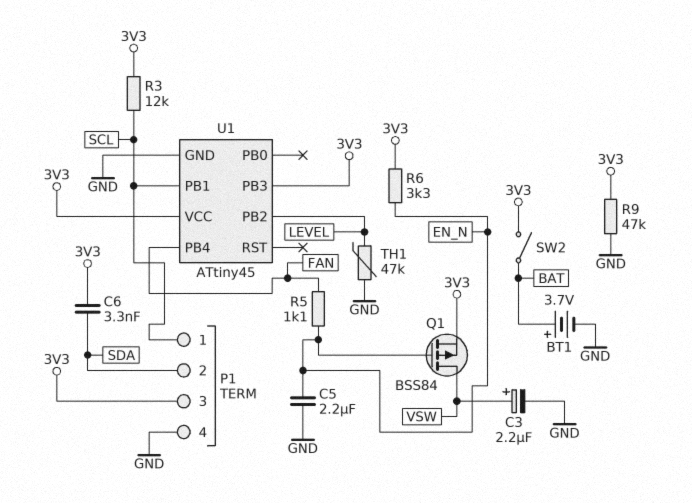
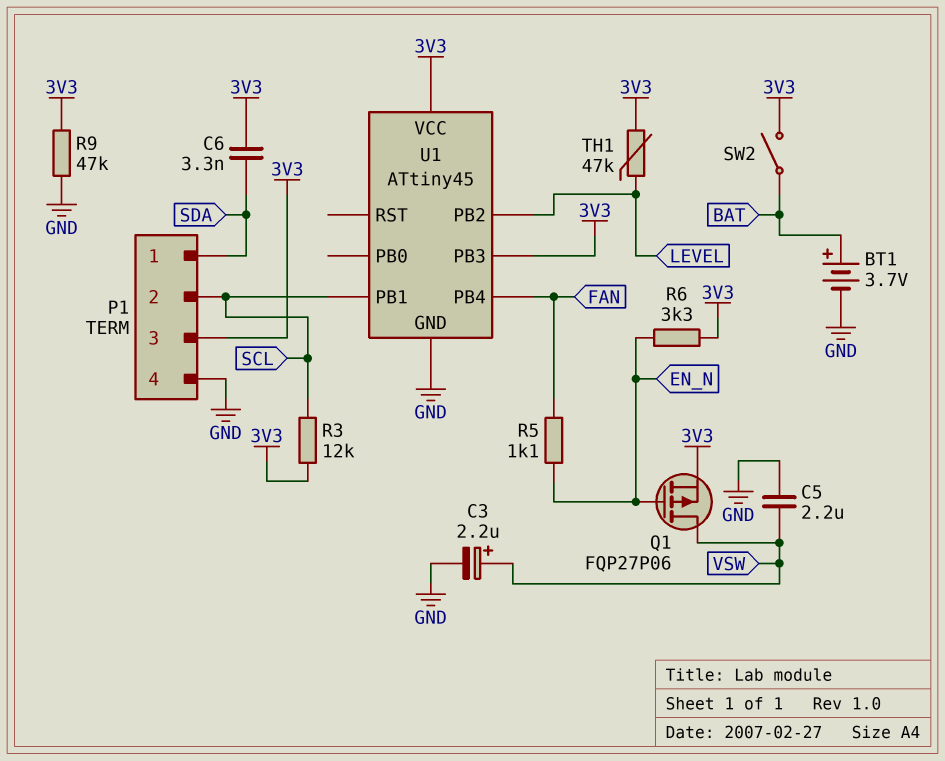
C5: 2.2uF (EN_N, GND) -> 2.2uF (GND, VSW)
P1 pin 1: SCL -> SDA
P1 pin 2: SDA -> SCL
Q1: PMOS BSS84 (G EN_N, D VSW, S 3V3) -> PMOS FQP27P06 (G EN_N, D VSW, S 3V3)
TH1: 47k (GND, LEVEL) -> 47k (3V3, LEVEL)

